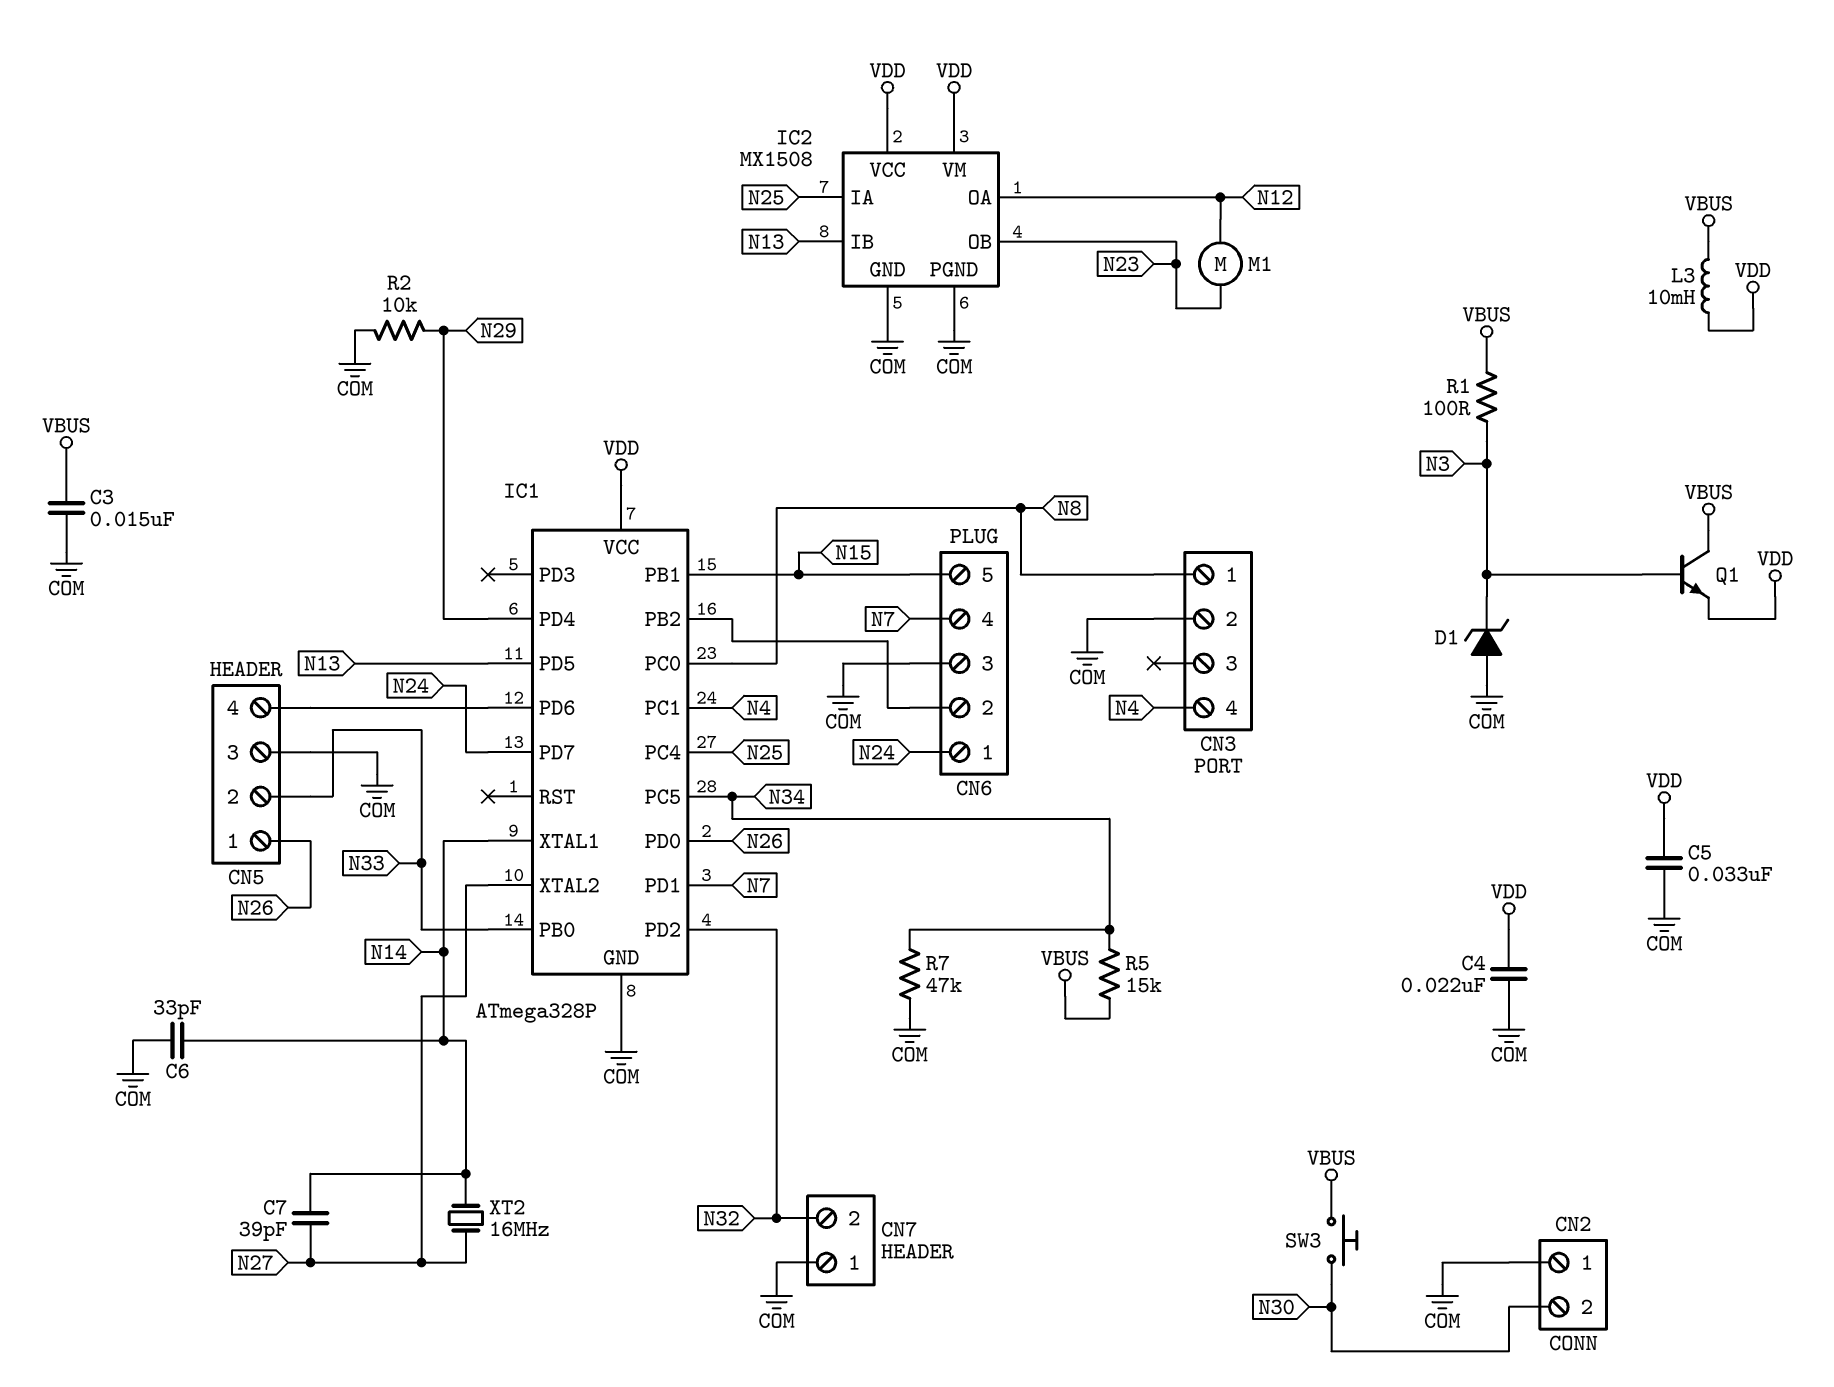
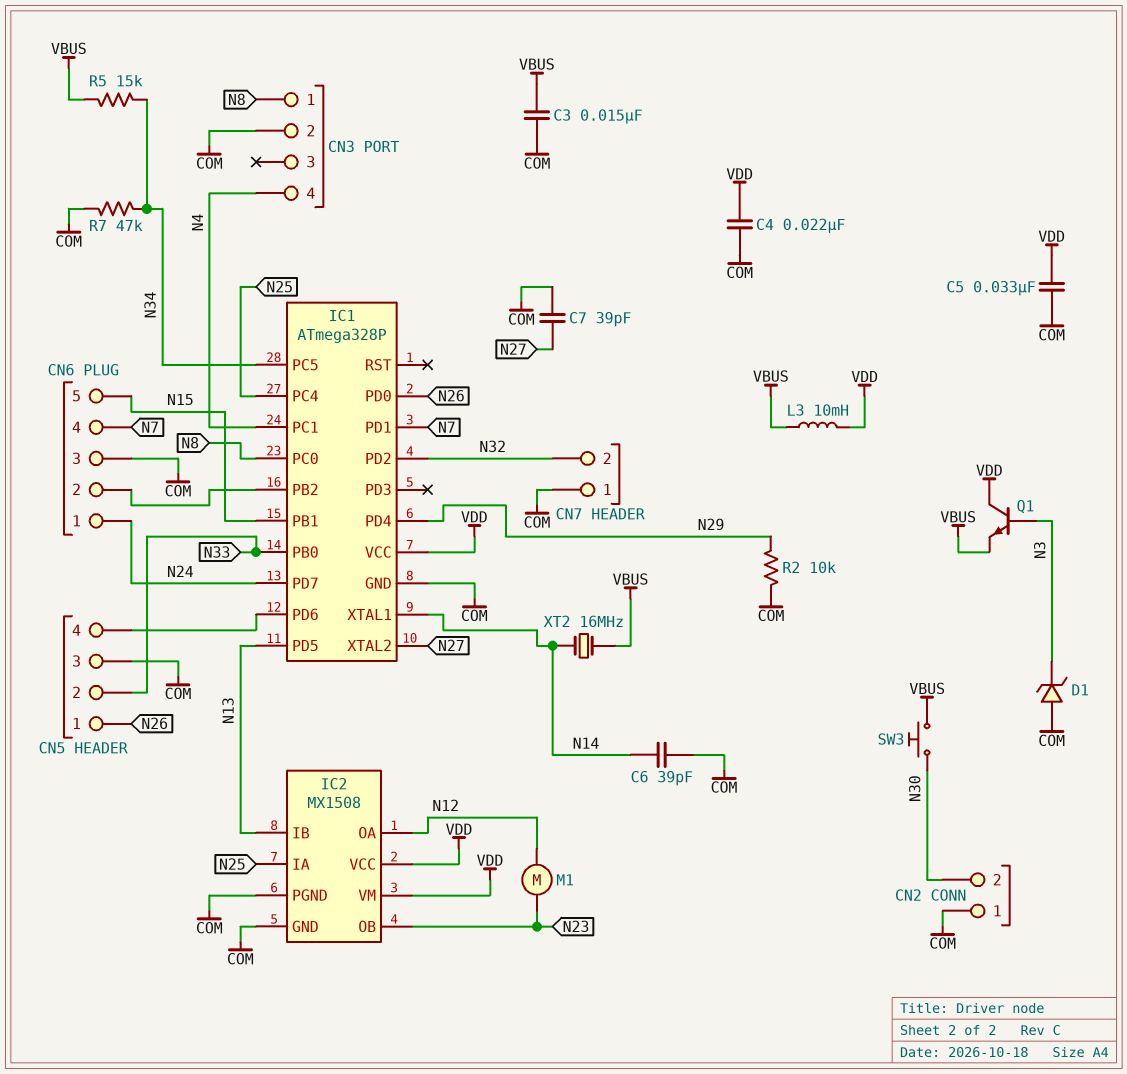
C6: 33pF (COM, N14) -> 39pF (COM, N14)
C7: 39pF (N14, N27) -> 39pF (COM, N27)
Q1: NPN (B N3, C VBUS, E VDD) -> NPN (B N3, C VDD, E VBUS)
R1: 100 (N3, VBUS) -> none
XT2: 16MHz (N14, N27) -> 16MHz (N14, VBUS)

